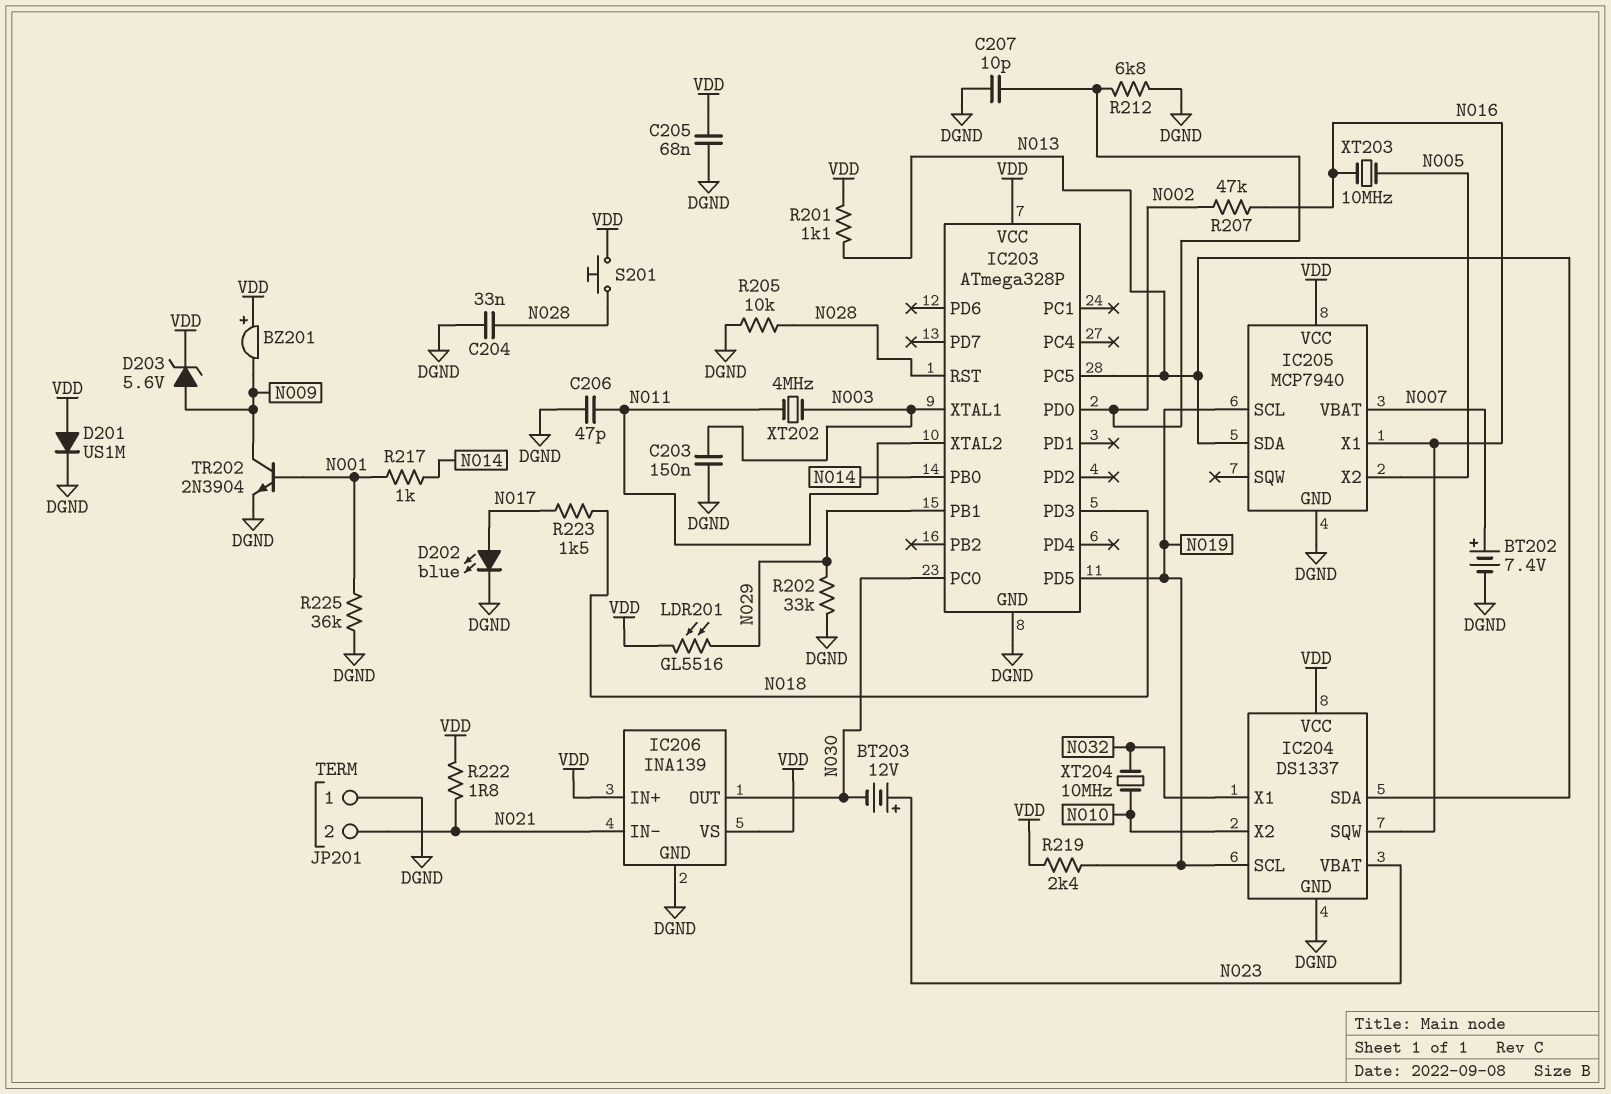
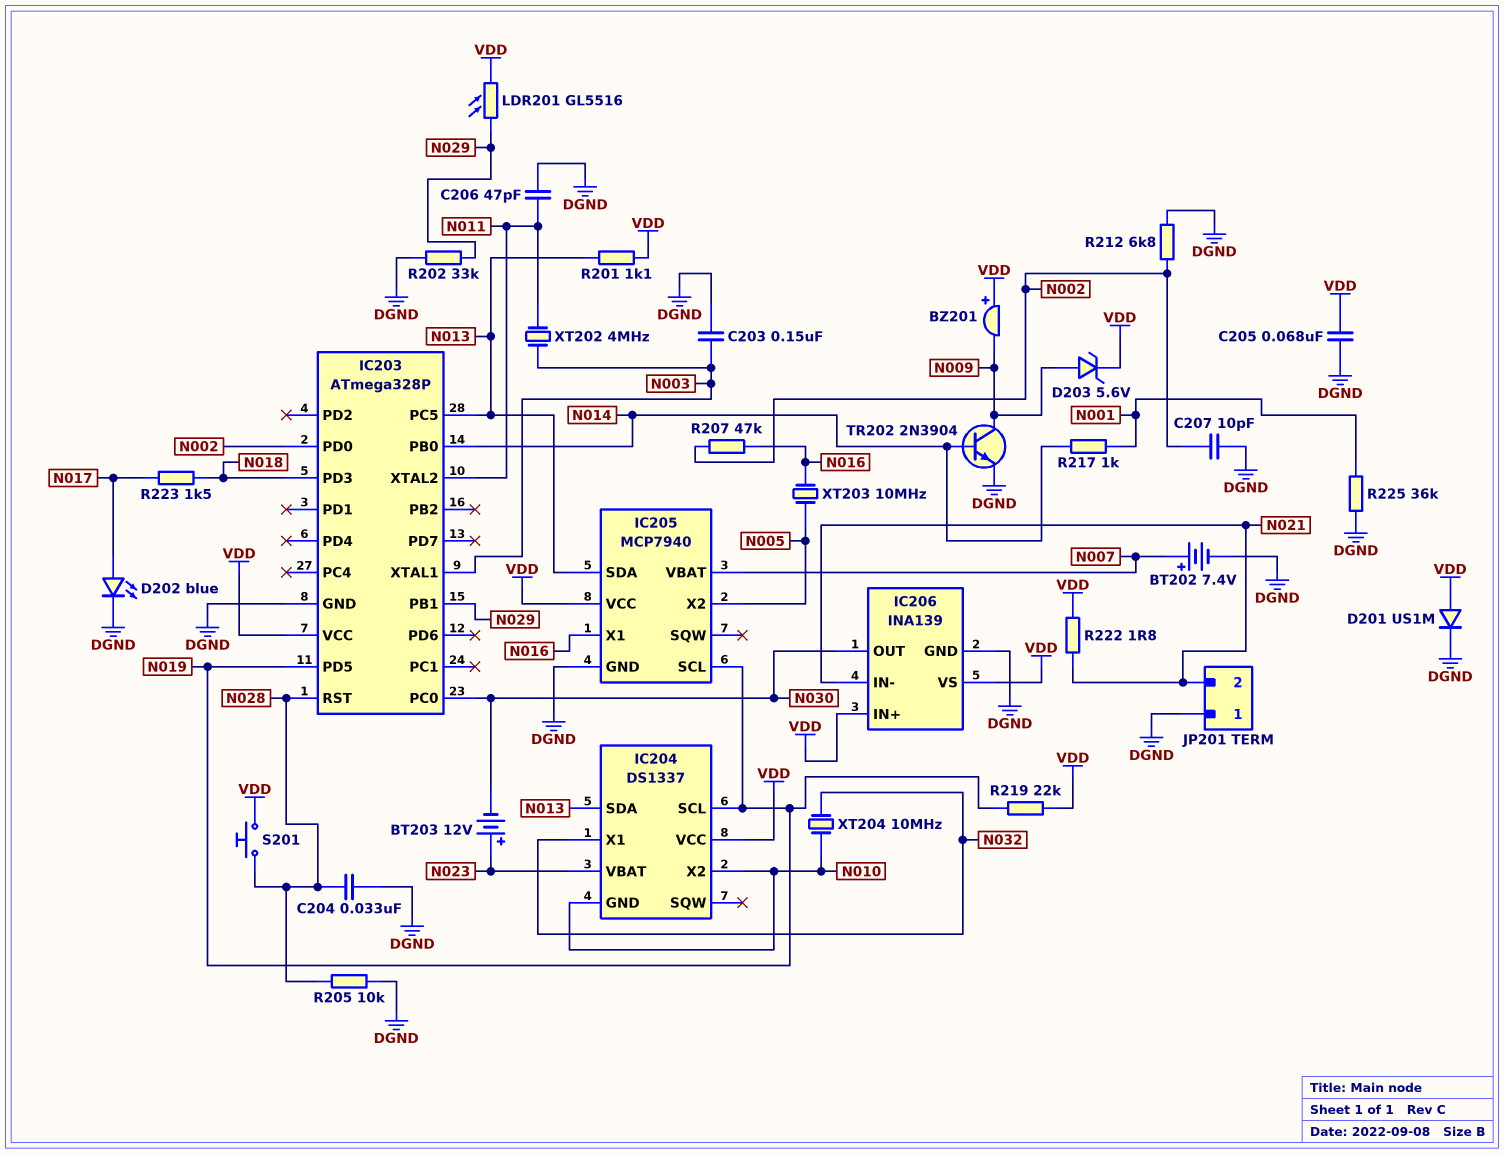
IC204 pin GND: DGND -> N010
IC204 pin SQW: N016 -> none
R219: 2.4k (N019, VDD) -> 22k (N019, VDD)
TR202: NPN 2N3904 (B N001, C N009, E DGND) -> NPN 2N3904 (B N014, C N009, E DGND)

